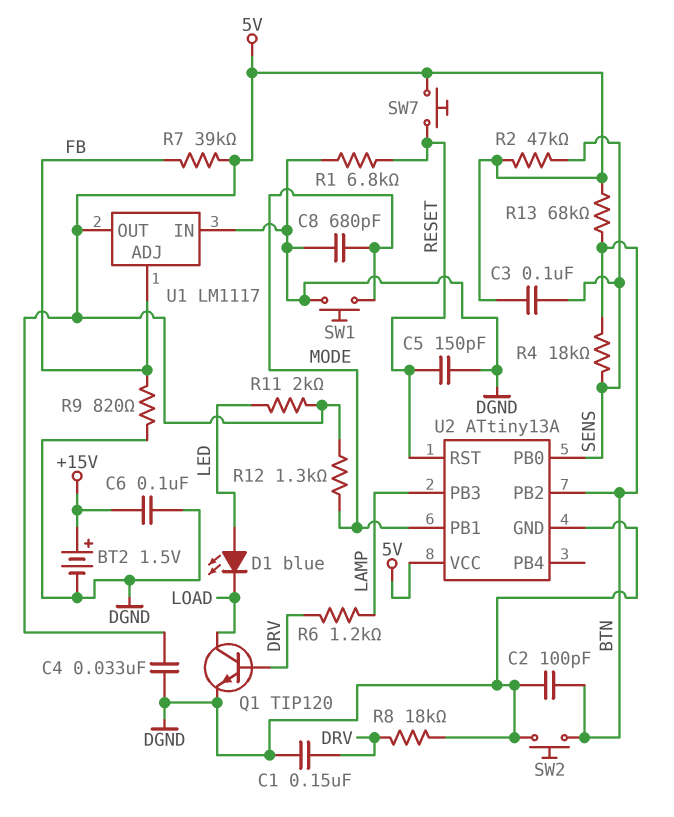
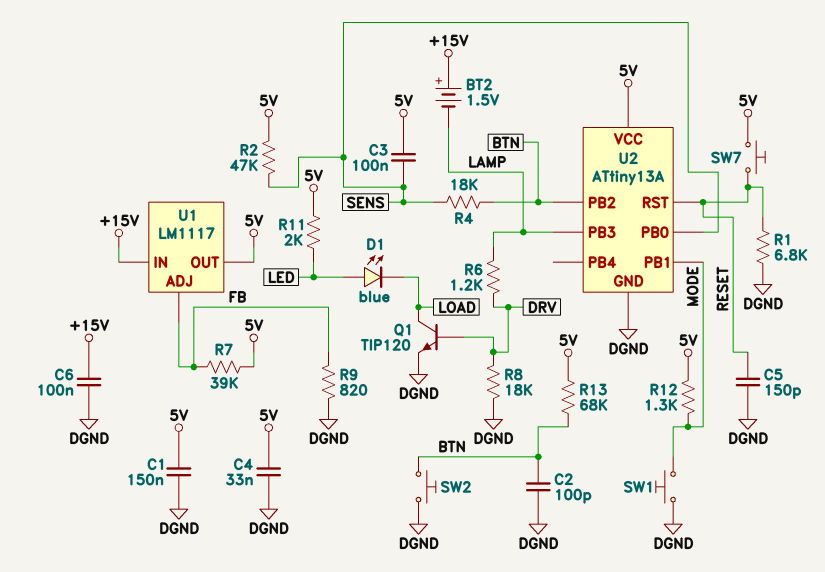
BT2: 1.5V (plus +15V, minus DGND) -> 1.5V (plus +15V, minus LAMP)
C1: 150nF (DGND, DRV) -> 150nF (5V, DGND)
C8: 680pF (DGND, MODE) -> none
U1 pin IN: DGND -> +15V

